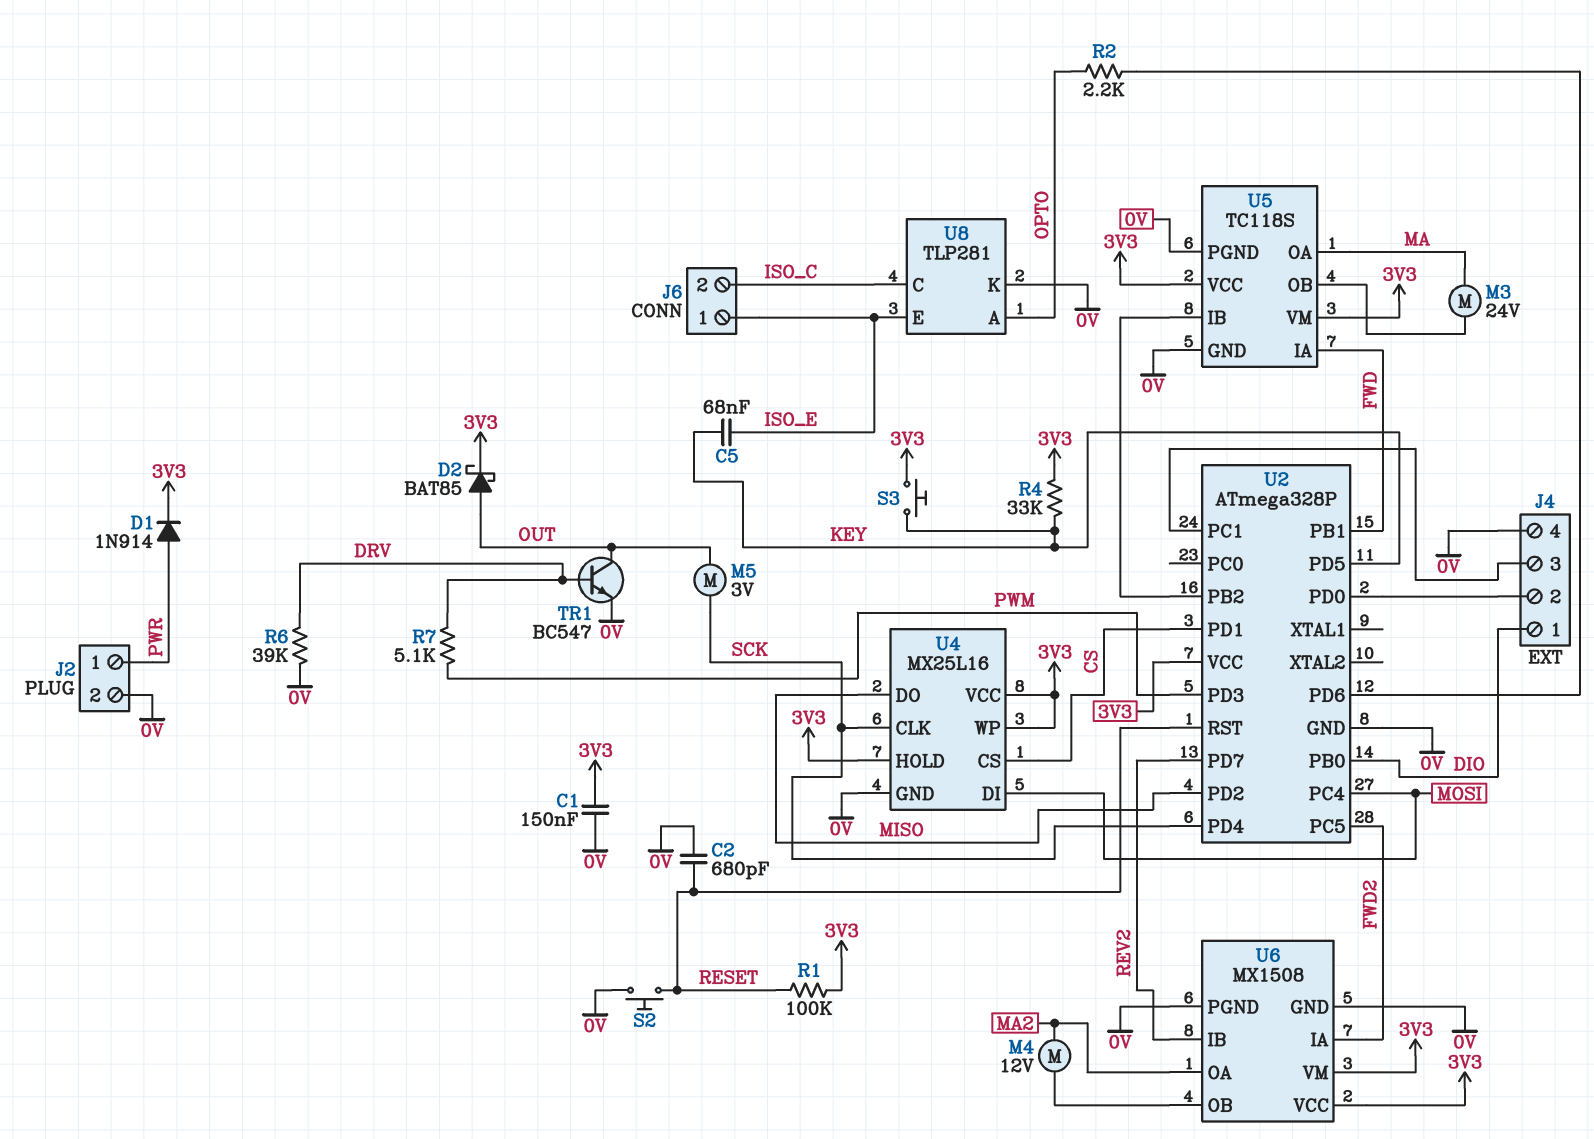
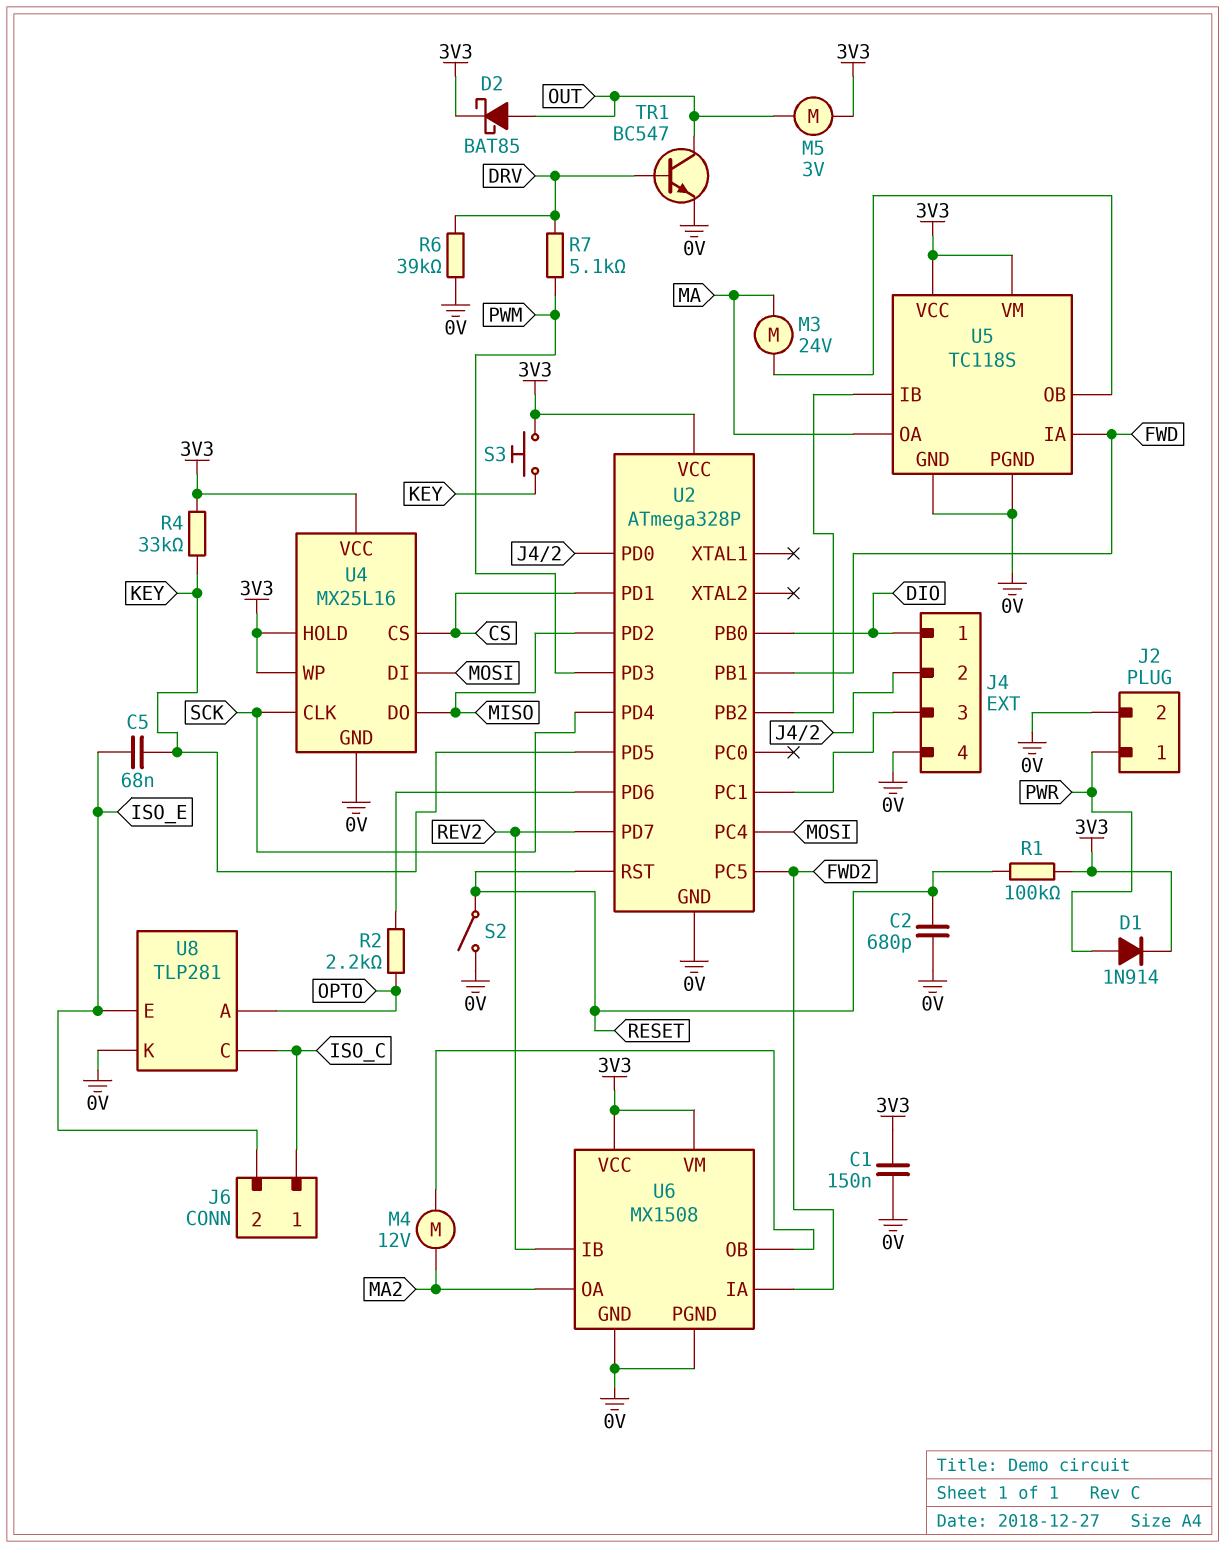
J6 pin 1: ISO_E -> ISO_C
J6 pin 2: ISO_C -> ISO_E
M5: motor 3V (OUT, SCK) -> motor 3V (3V3, OUT)
S2: button (0V, RESET) -> switch (0V, RESET)

